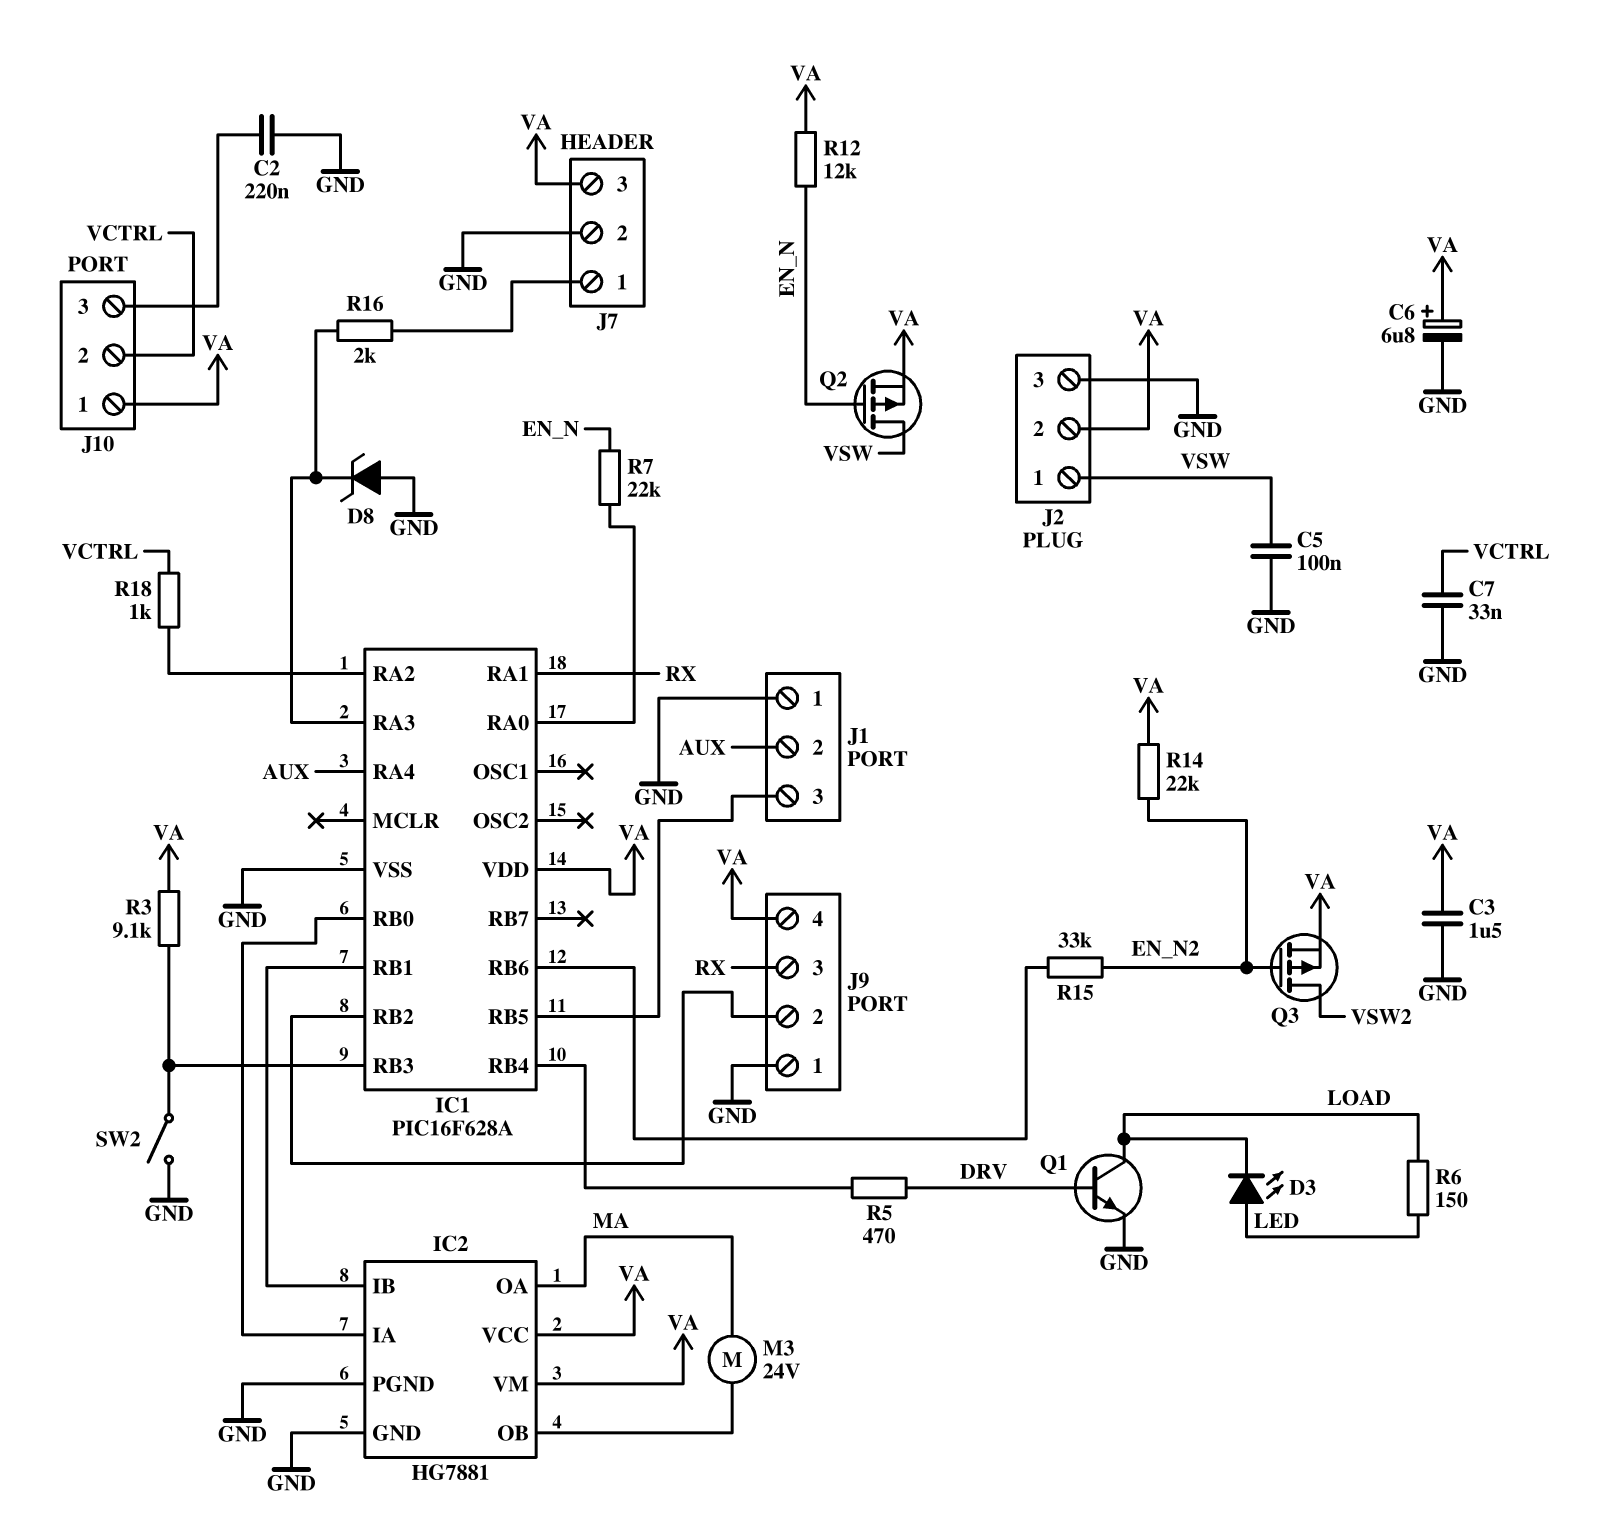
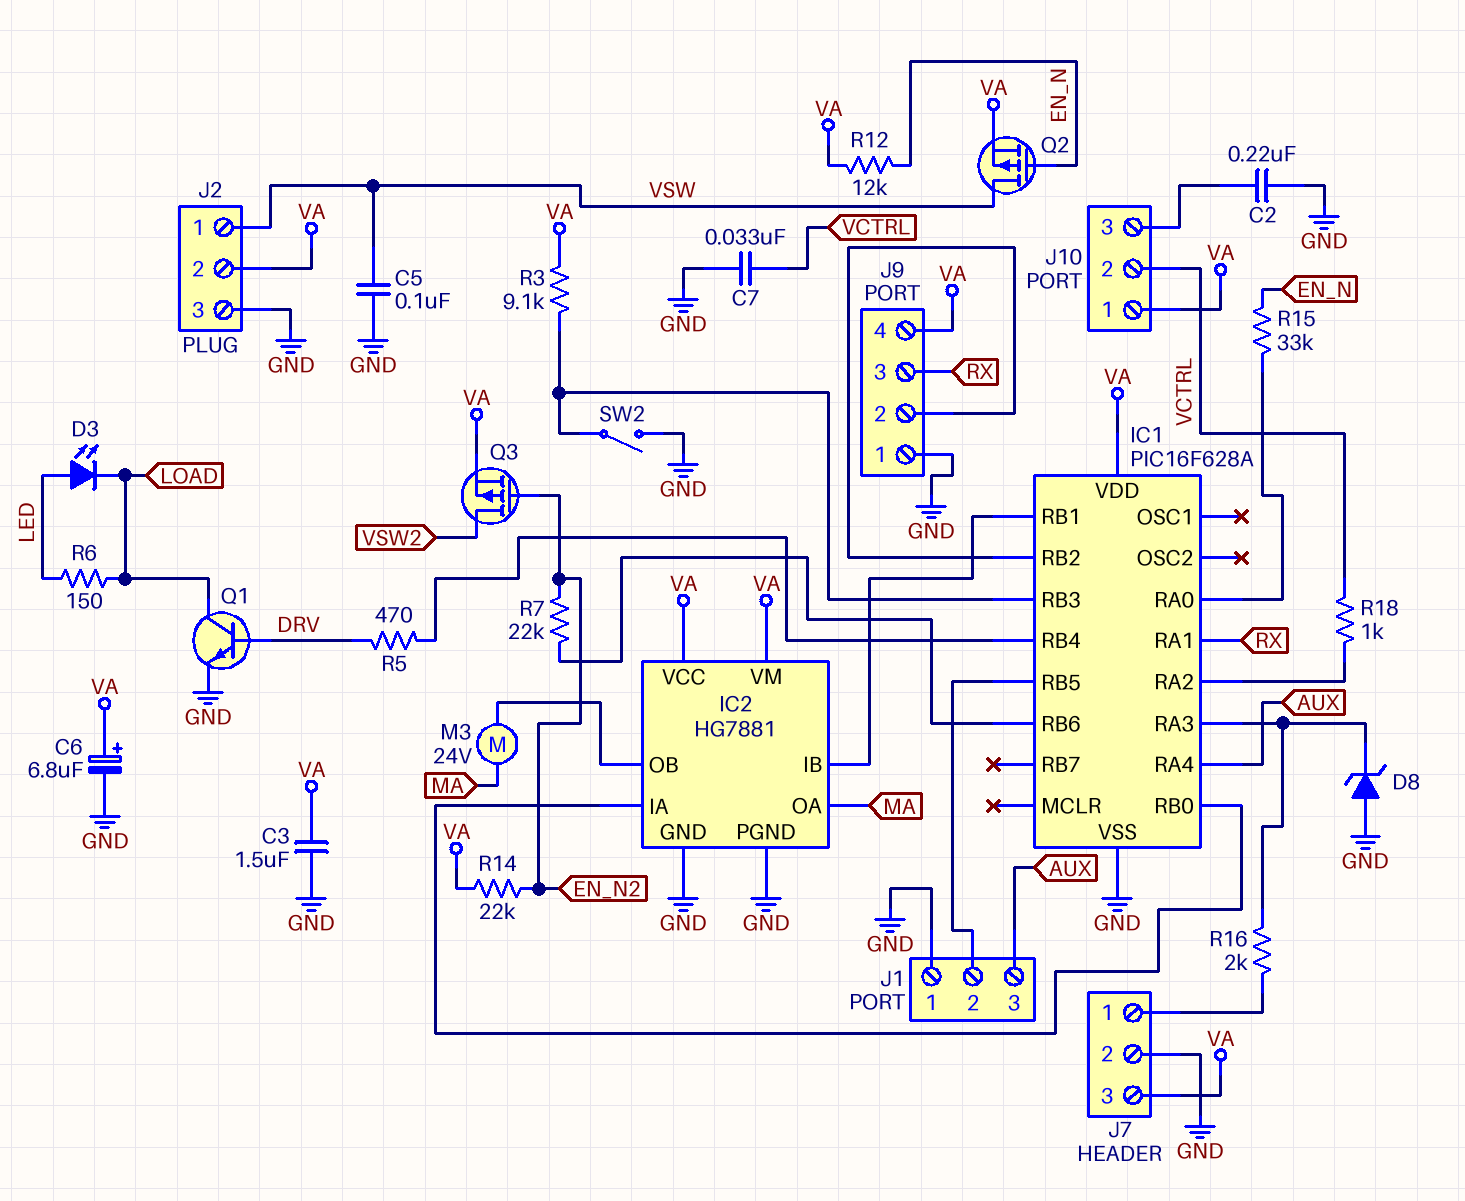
J1 pin 2: AUX -> IC1/RB5
J1 pin 3: IC1/RB5 -> AUX
R7: 22k (EN_N, IC1/RA0) -> 22k (EN_N2, IC1/RB6)
R15: 33k (EN_N2, IC1/RB6) -> 33k (EN_N, IC1/RA0)

